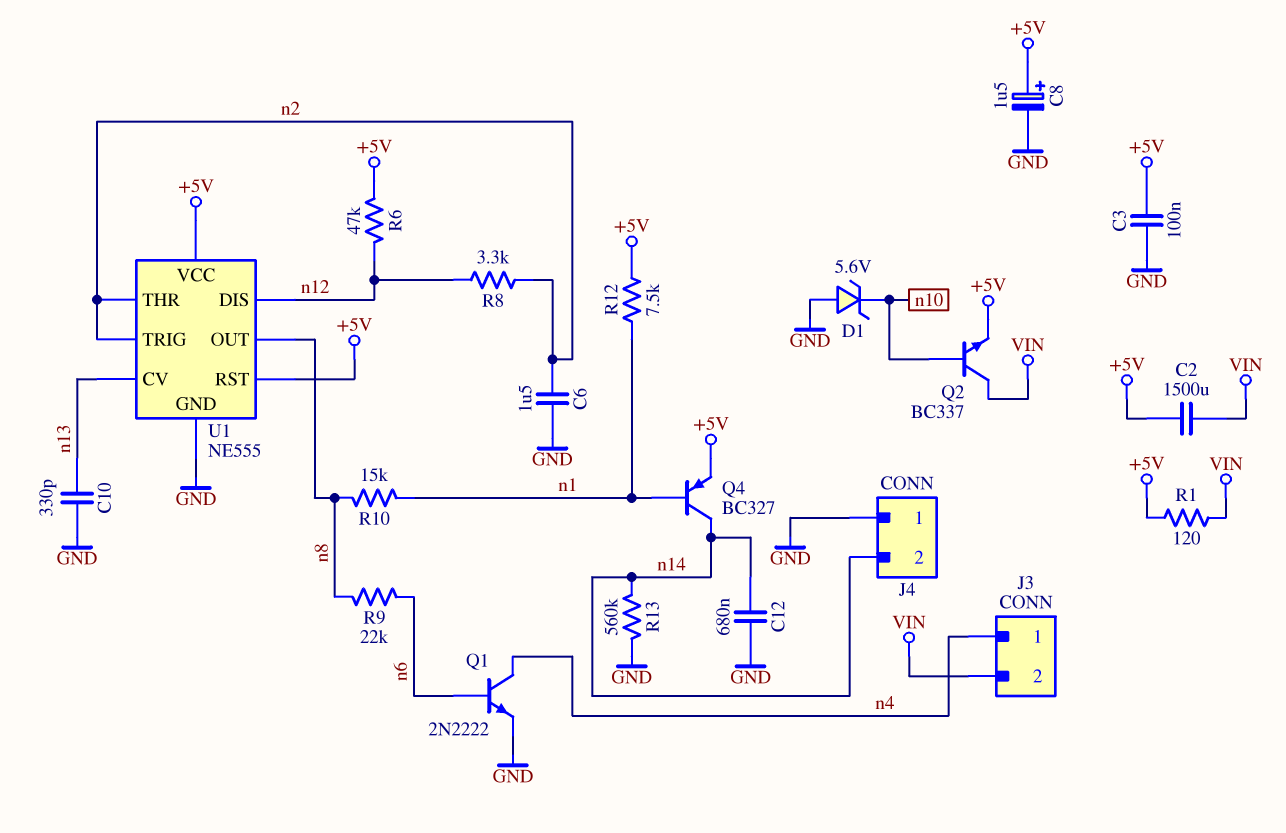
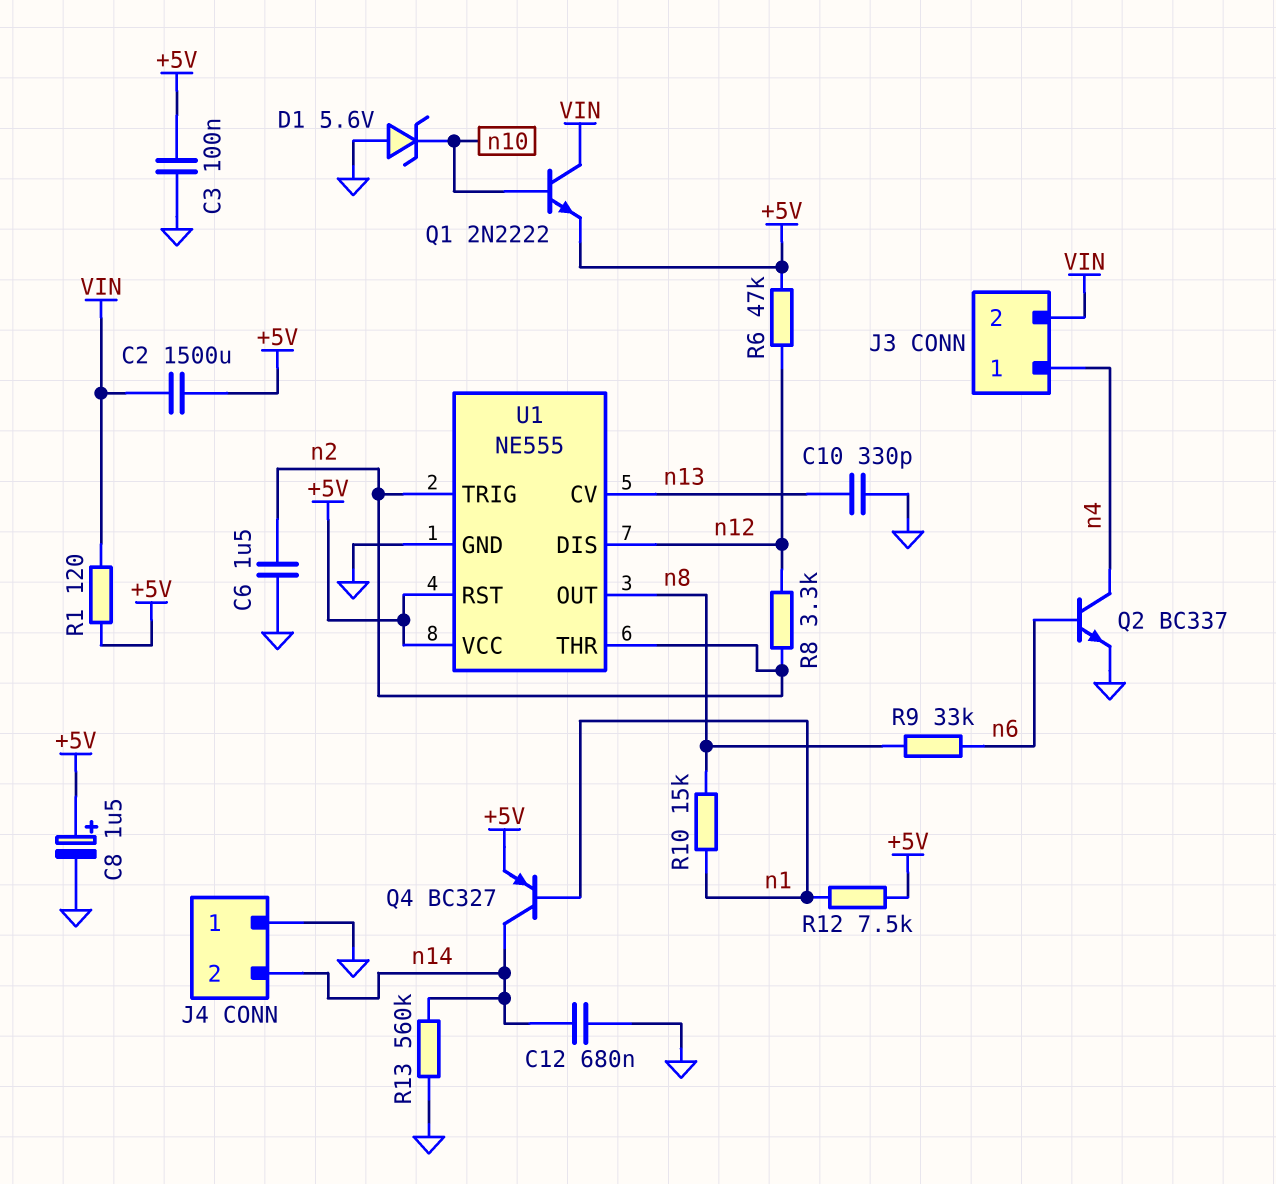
Q1: NPN 2N2222 (B n6, C n4, E GND) -> NPN 2N2222 (B n10, C VIN, E +5V)
Q2: NPN BC337 (B n10, C VIN, E +5V) -> NPN BC337 (B n6, C n4, E GND)
R9: 22k (n6, n8) -> 33k (n6, n8)

